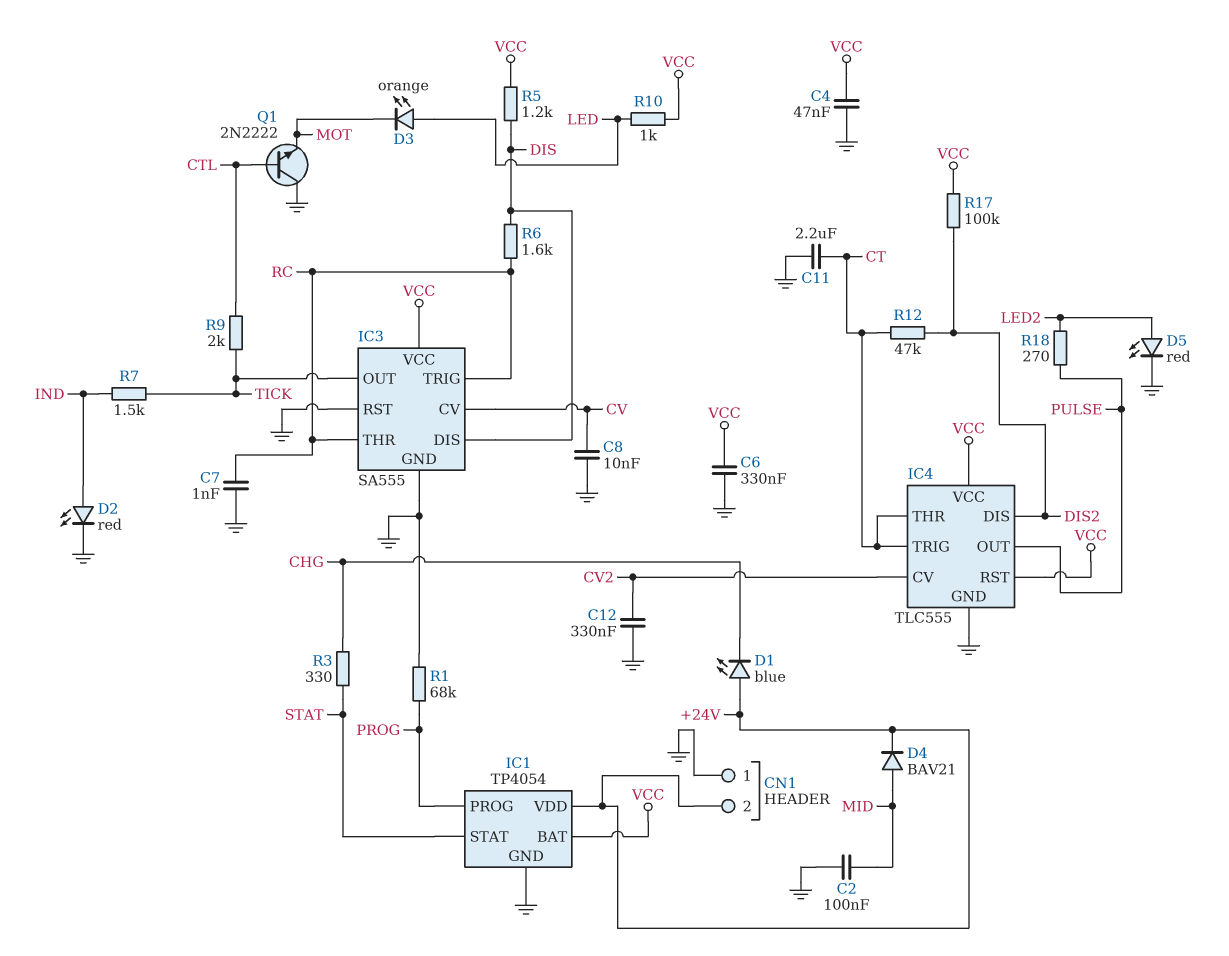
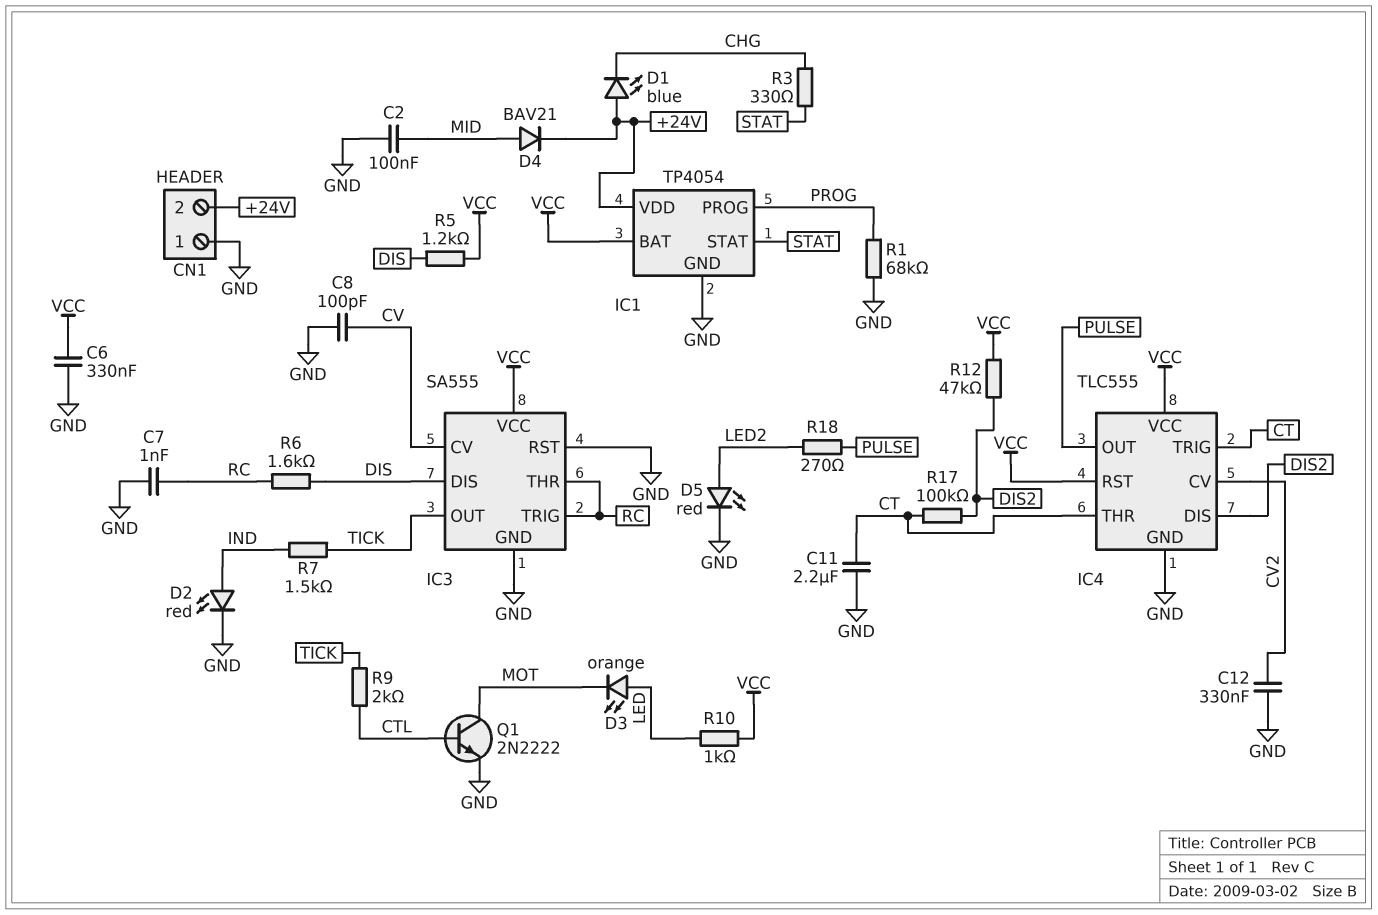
C4: 47nF (GND, VCC) -> none
C8: 10nF (CV, GND) -> 100pF (CV, GND)
Q1: NPN 2N2222 (B CTL, C GND, E MOT) -> NPN 2N2222 (B CTL, C MOT, E GND)
R12: 47k (CT, DIS2) -> 47k (DIS2, VCC)
R17: 100k (DIS2, VCC) -> 100k (CT, DIS2)

